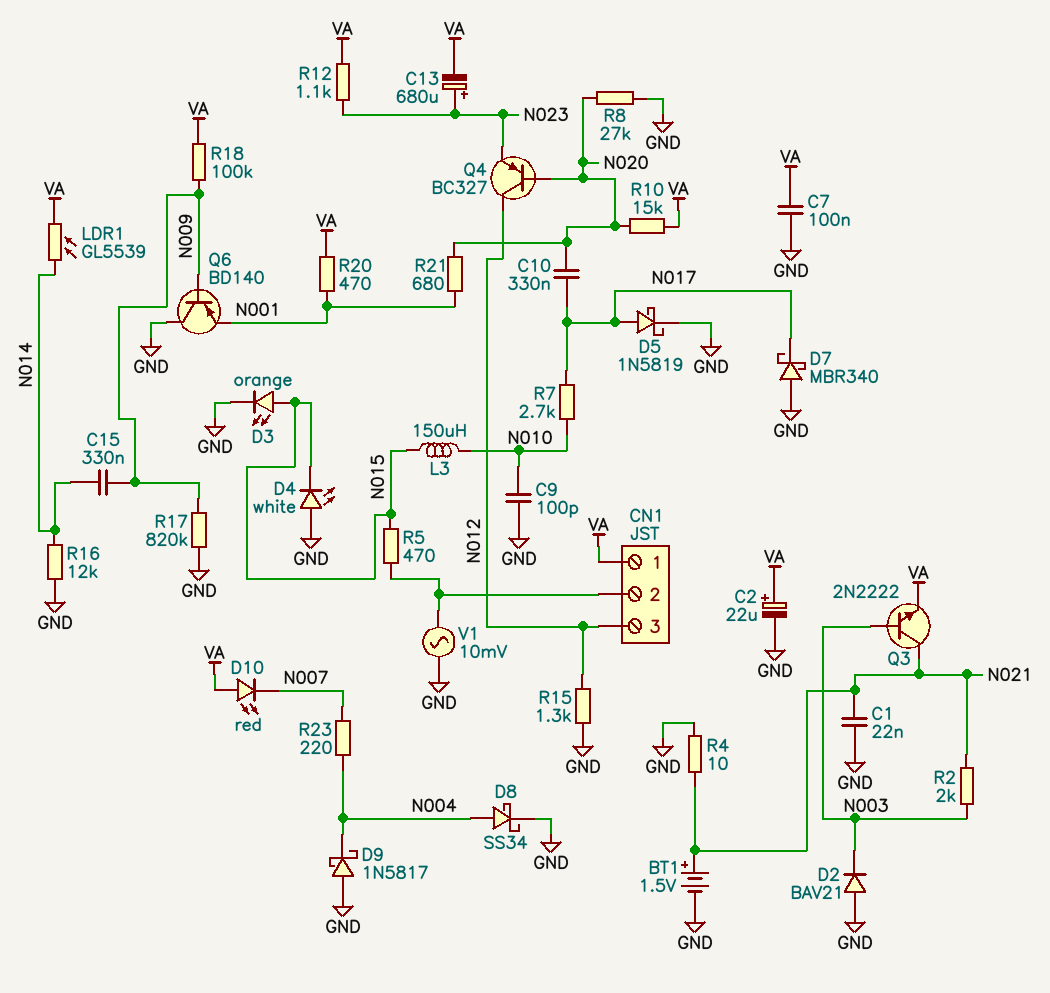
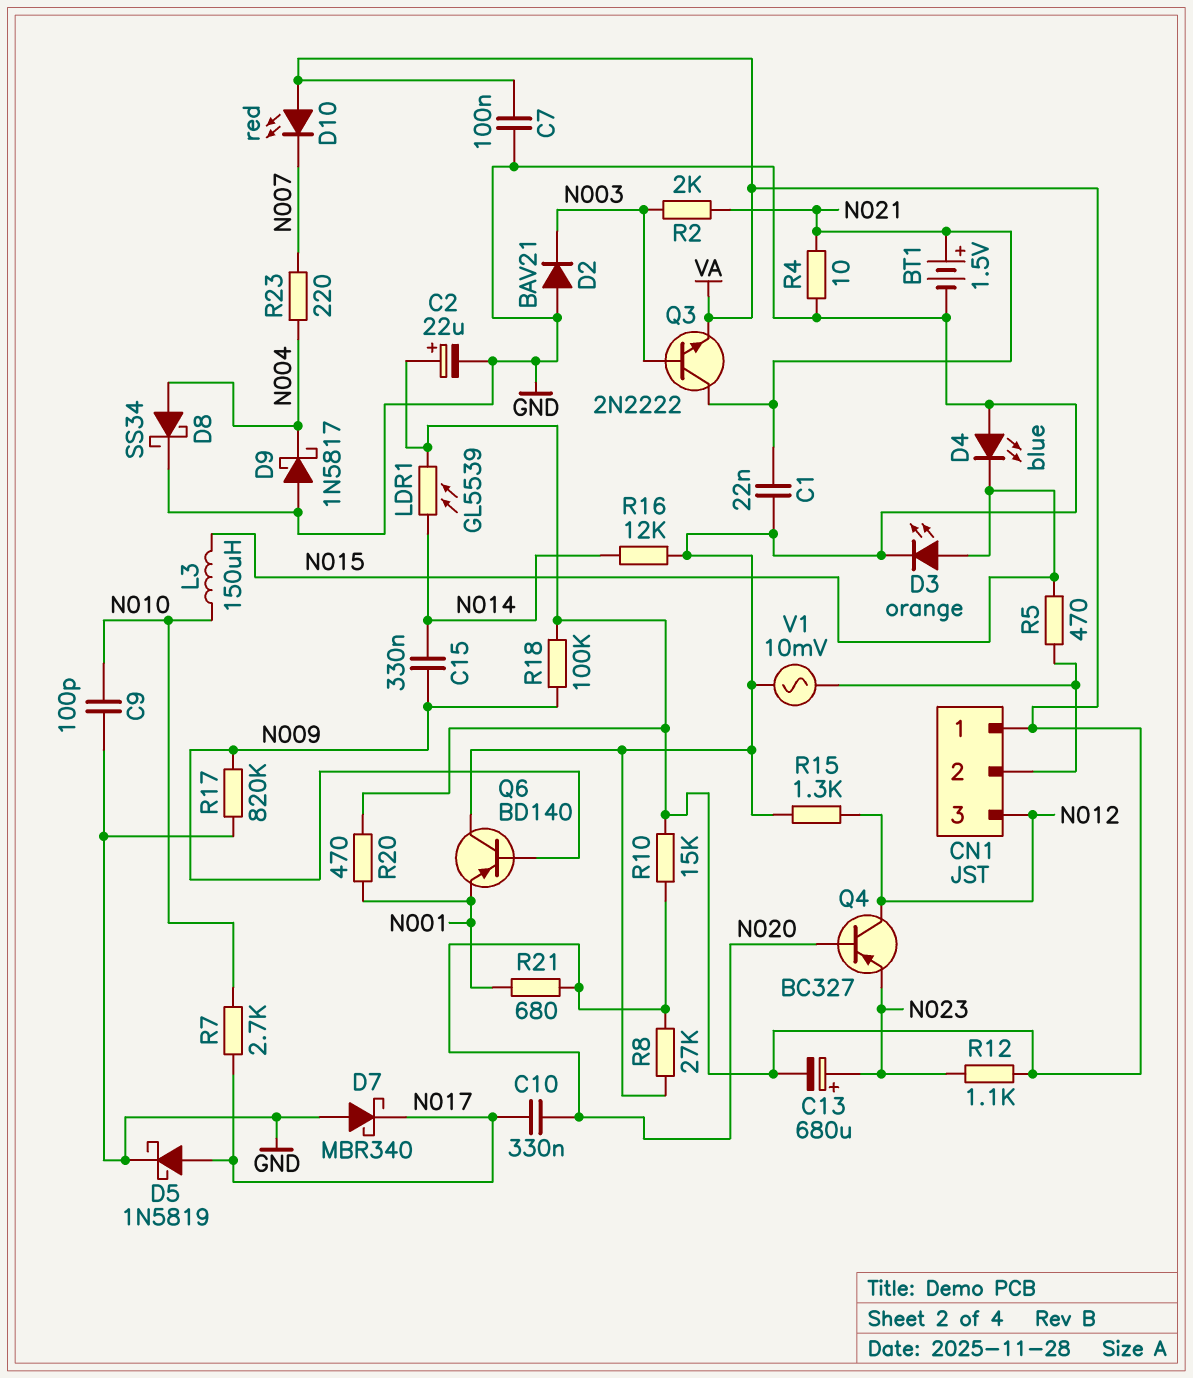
D4: LED white (A GND, K N015) -> LED blue (A GND, K N015)

